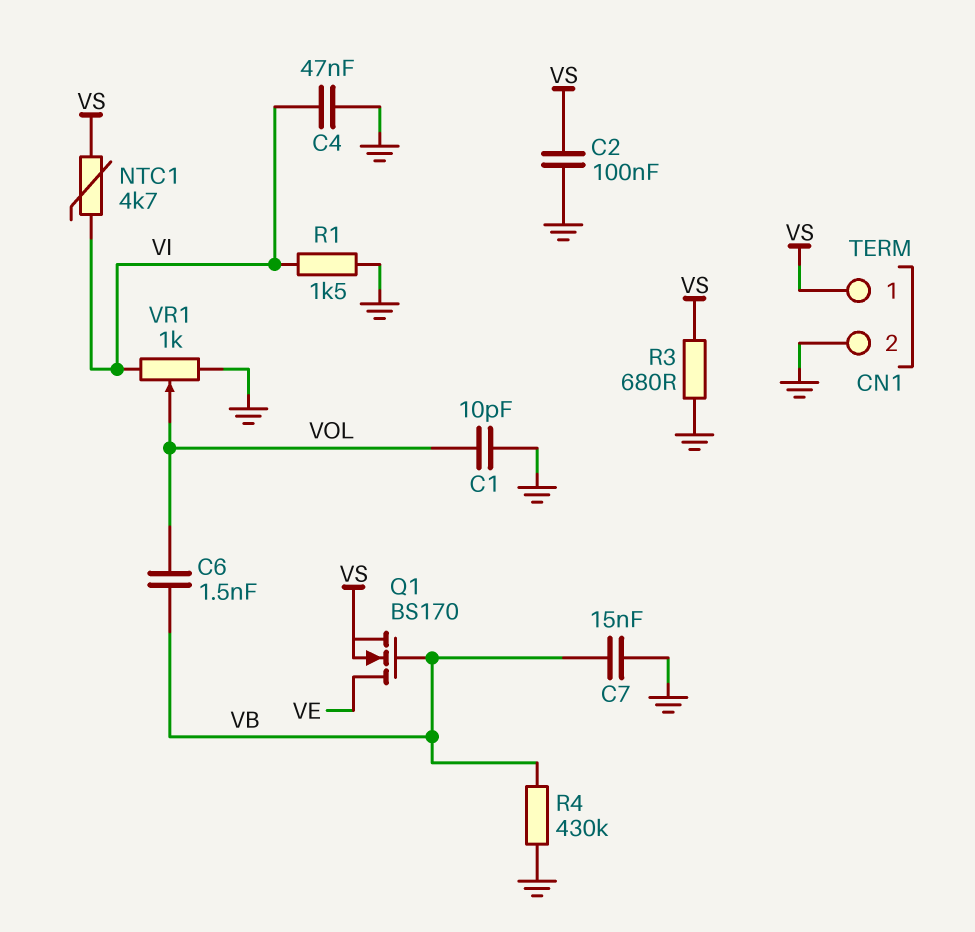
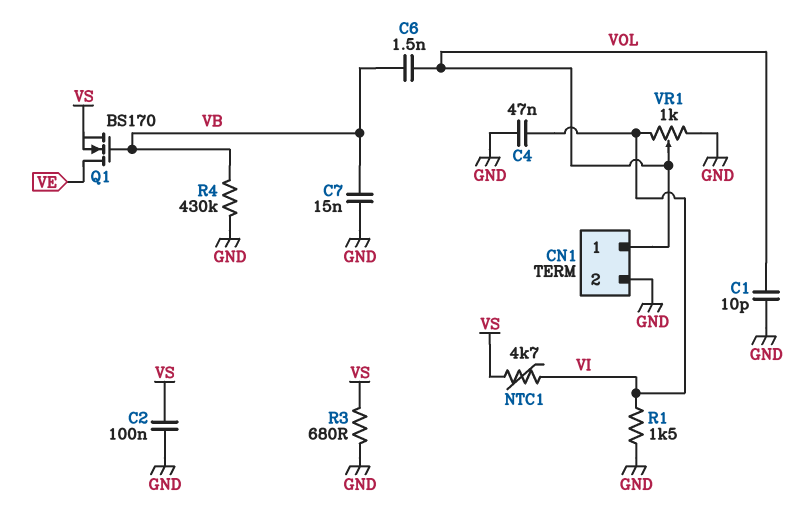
CN1 pin 1: VS -> VOL

